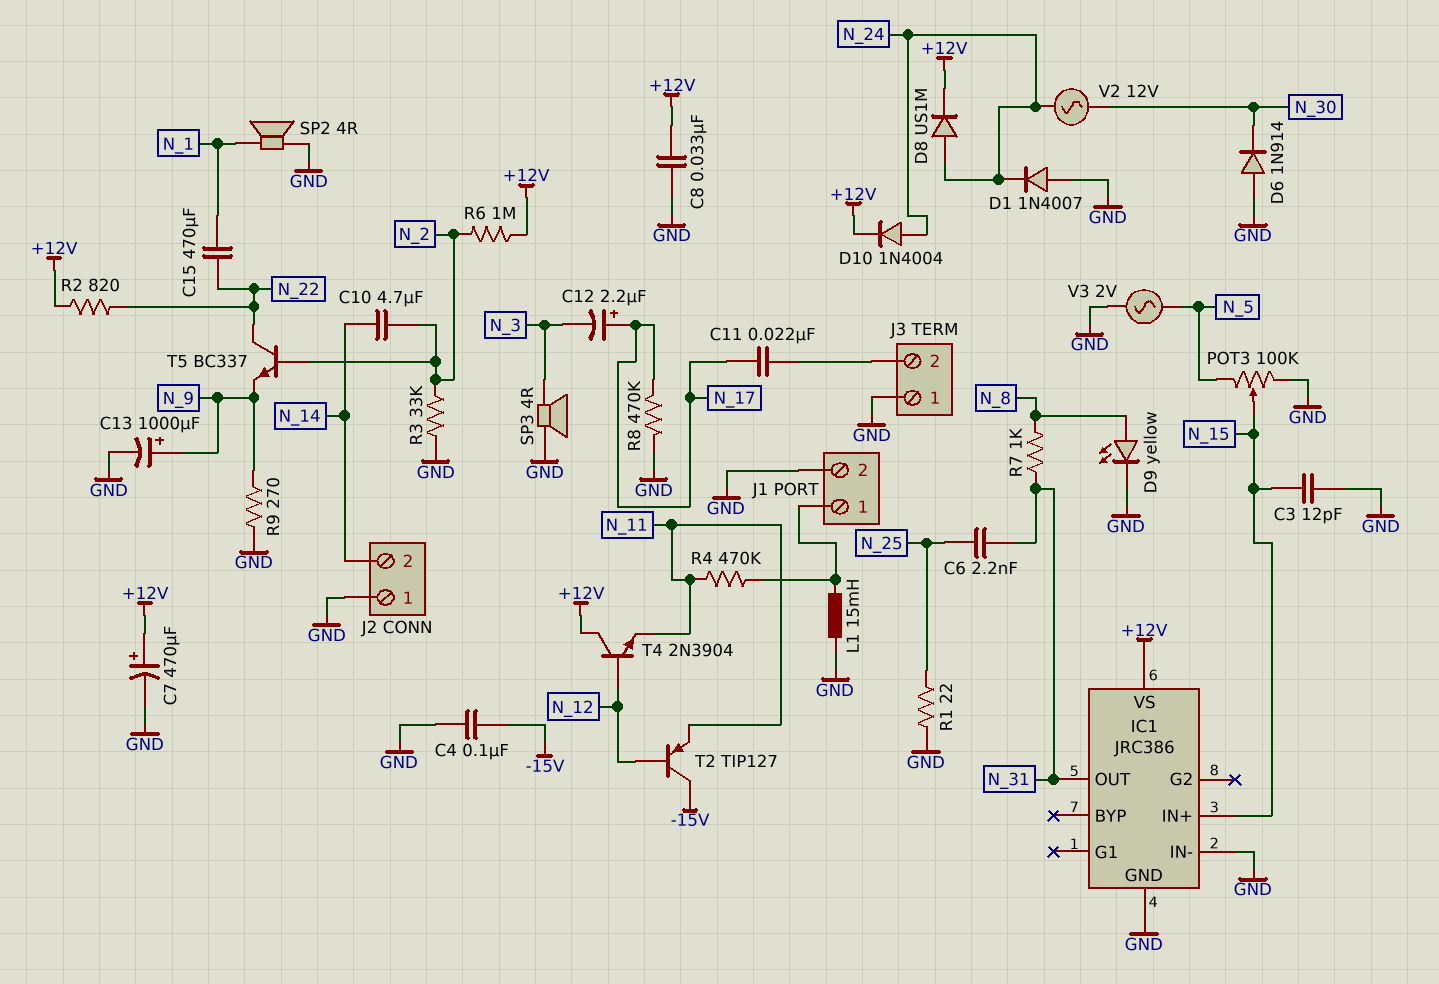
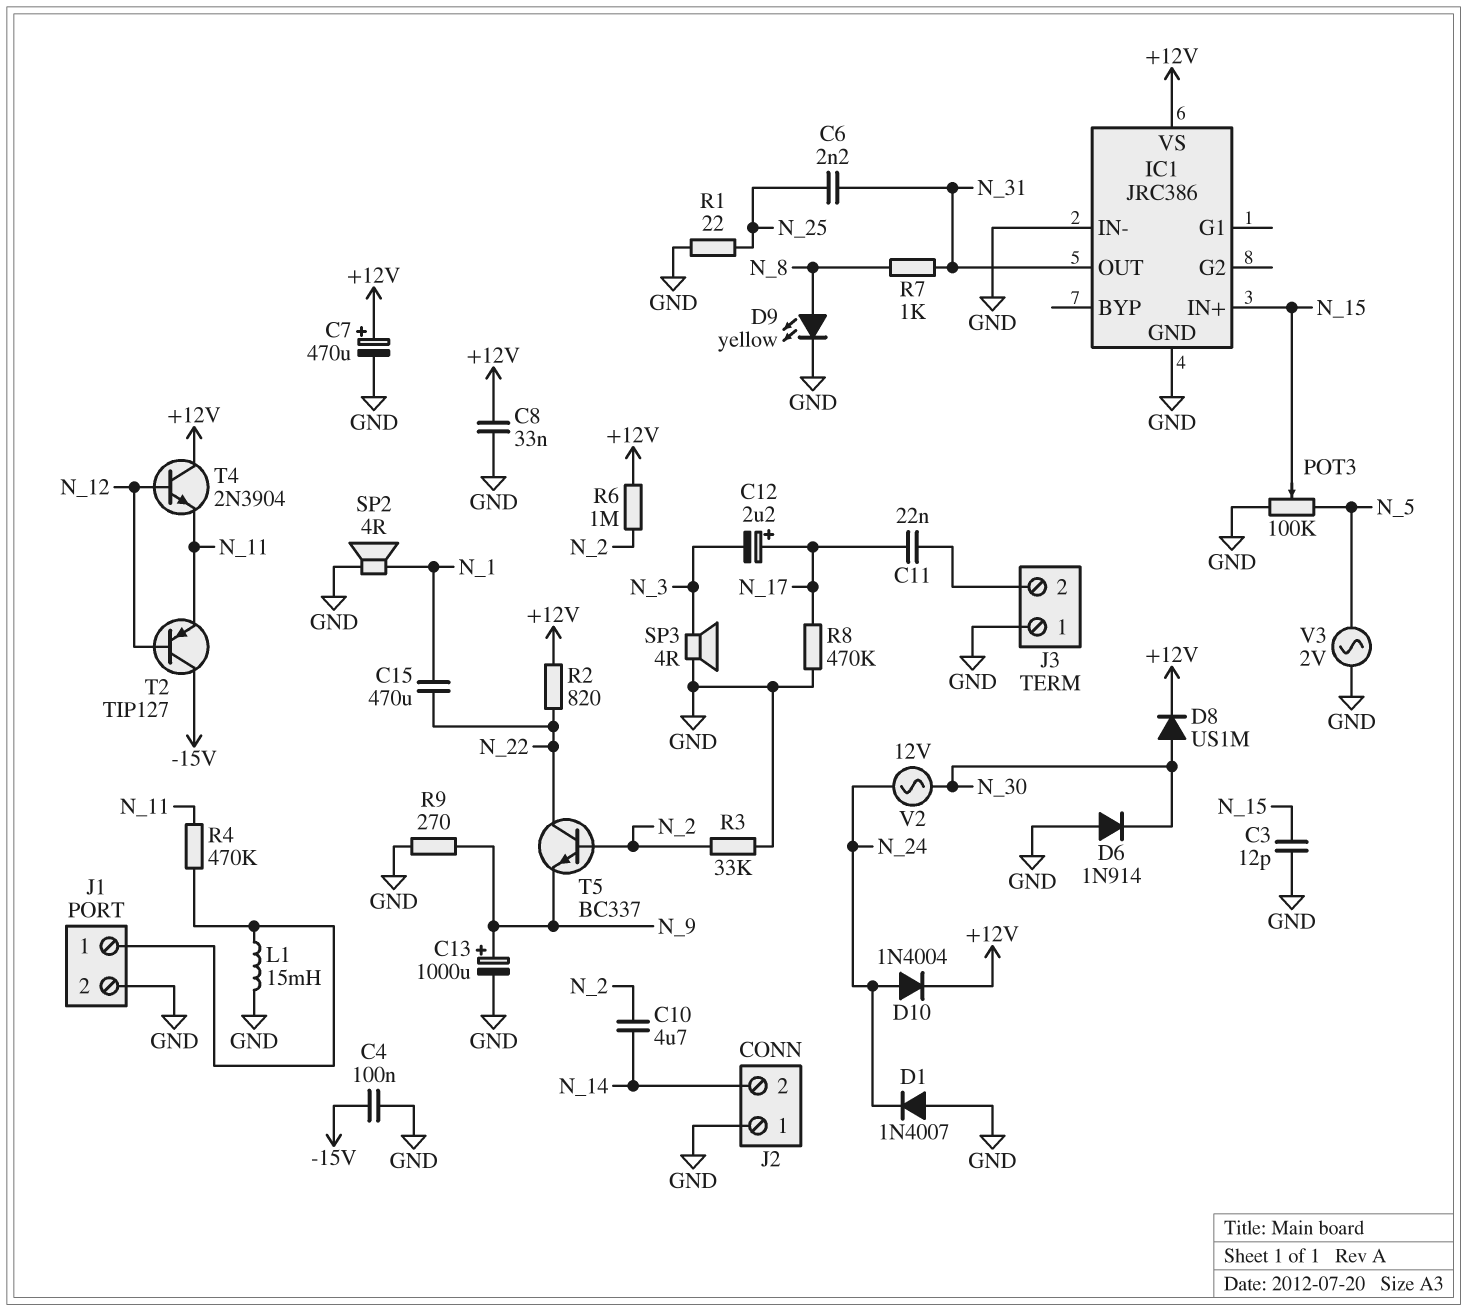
D8: diode US1M (A N_24, K +12V) -> diode US1M (A N_30, K +12V)

